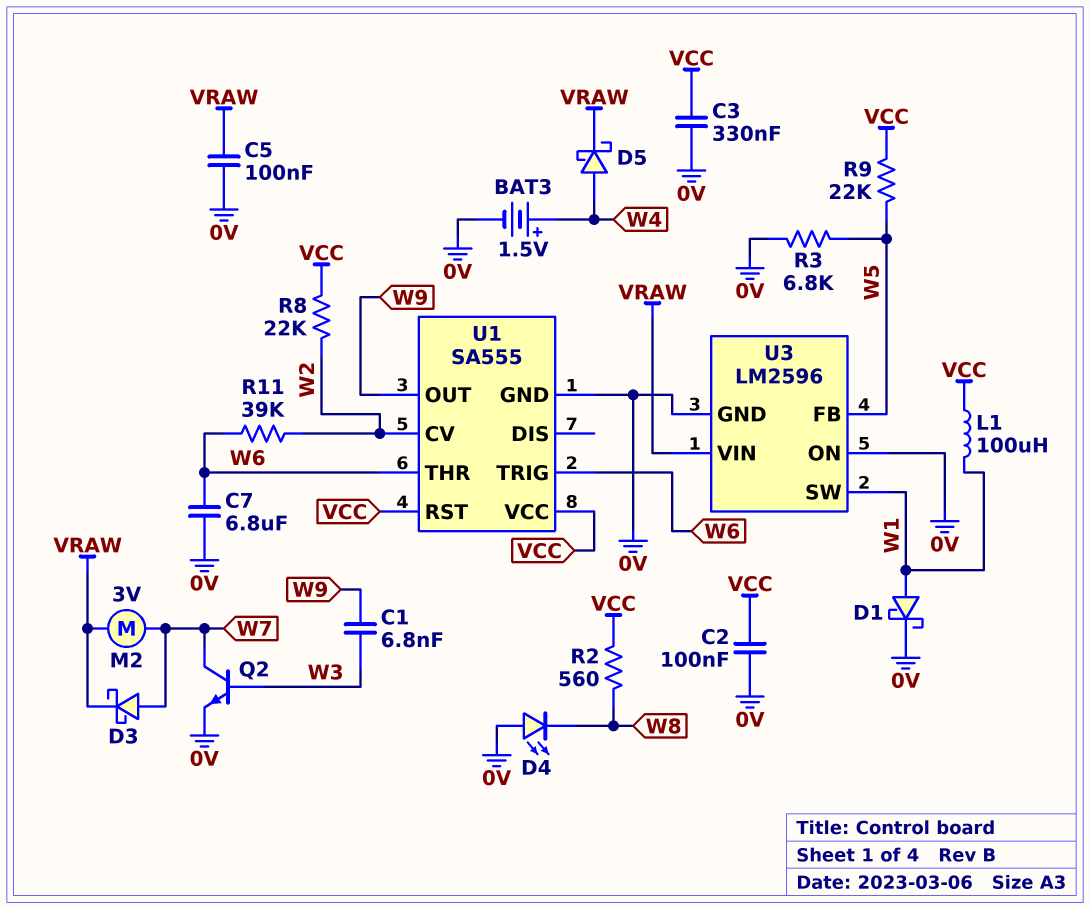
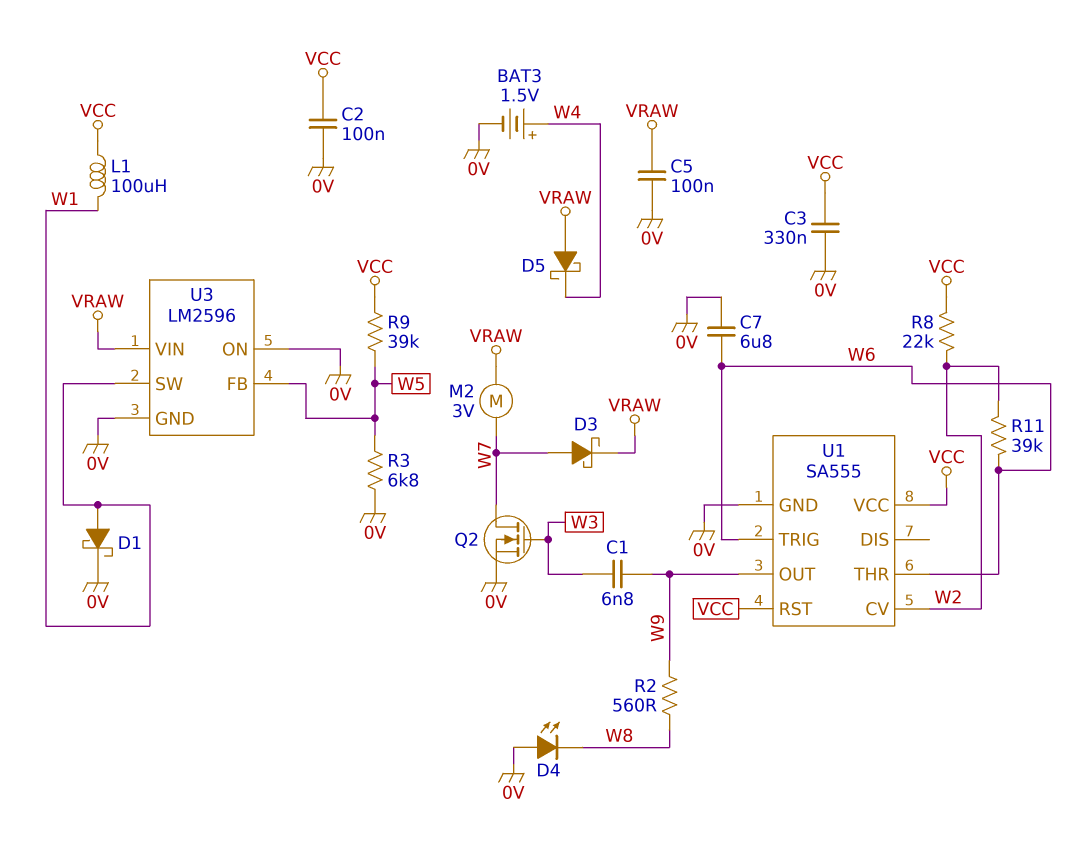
D5: schottky (A W4, K VRAW) -> schottky (A VRAW, K W4)
Q2: NPN (B W3, C W7, E 0V) -> NMOS (G W3, D W7, S 0V)
R2: 560 (VCC, W8) -> 560 (W8, W9)
R9: 22k (VCC, W5) -> 39k (VCC, W5)

